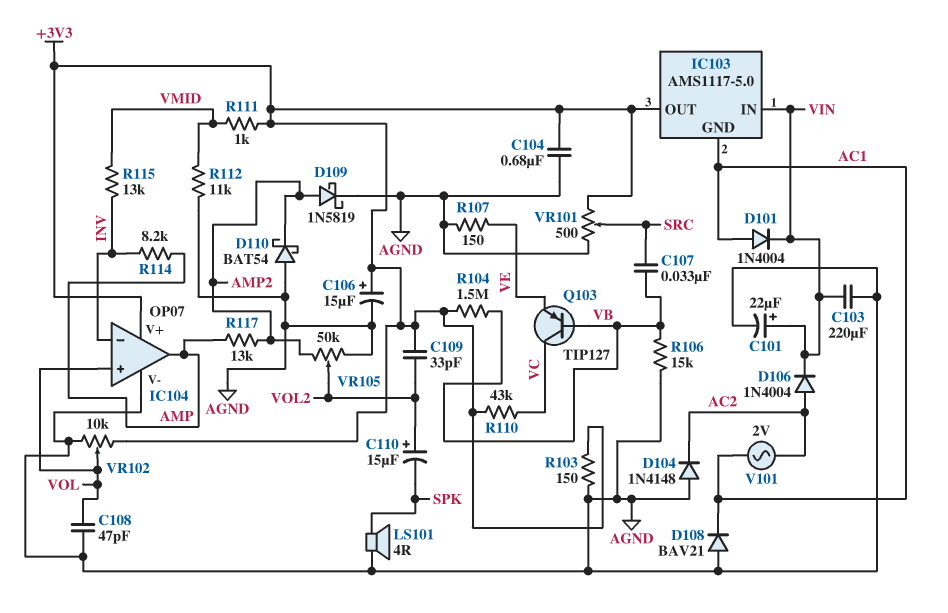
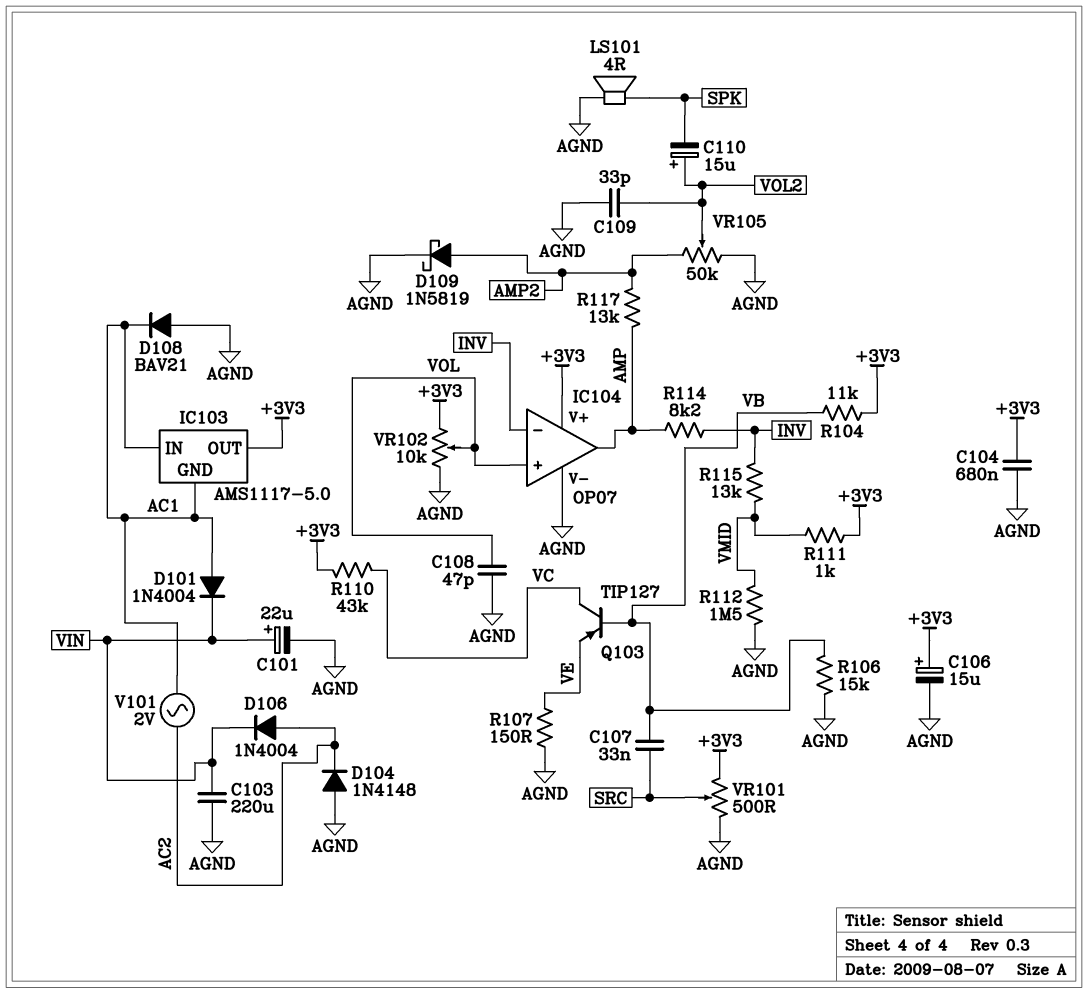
C109: 33pF (+3V3, VOL2) -> 33pF (AGND, VOL2)
D110: schottky BAT54 (A AGND, K AMP2) -> none
IC103 pin IN: VIN -> AC1
R103: 150 (+3V3, AGND) -> none
R104: 1.5M (+3V3, VB) -> 11k (+3V3, VB)
R112: 11k (AGND, VMID) -> 1.5M (AGND, VMID)

